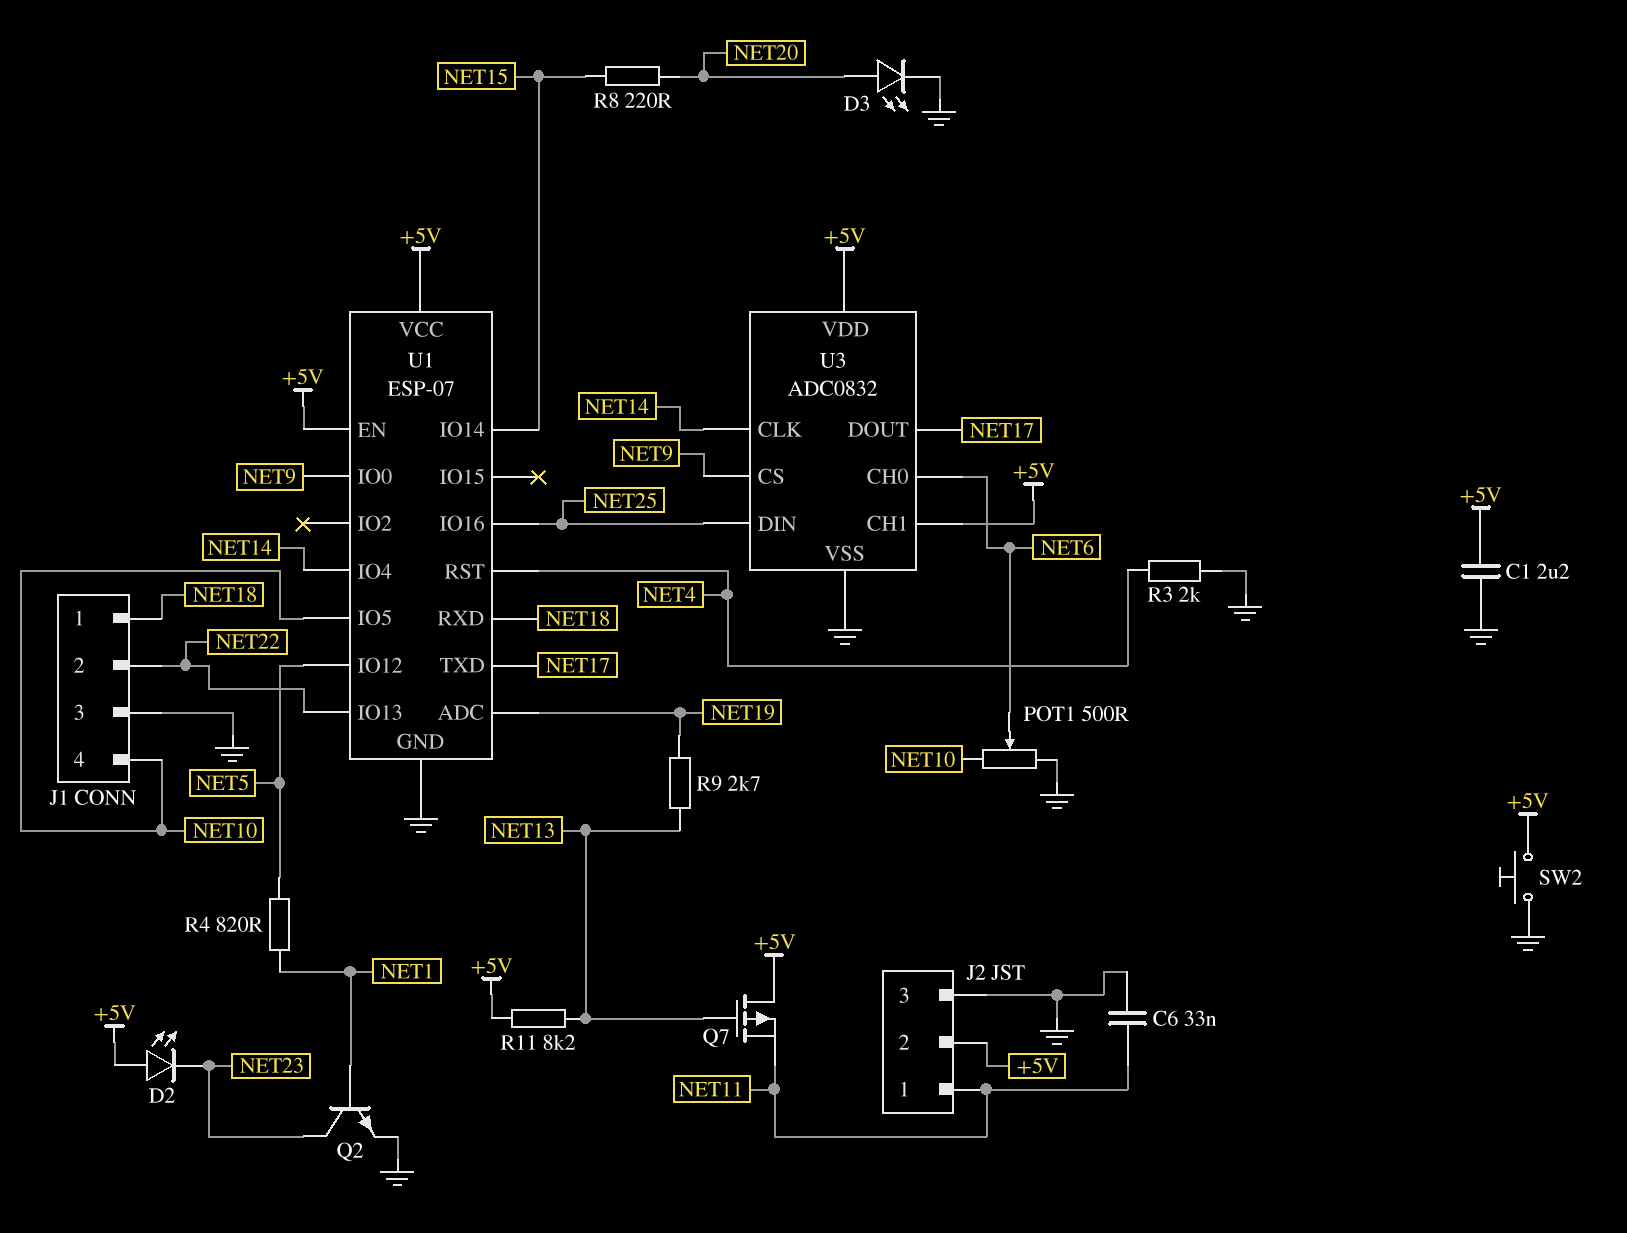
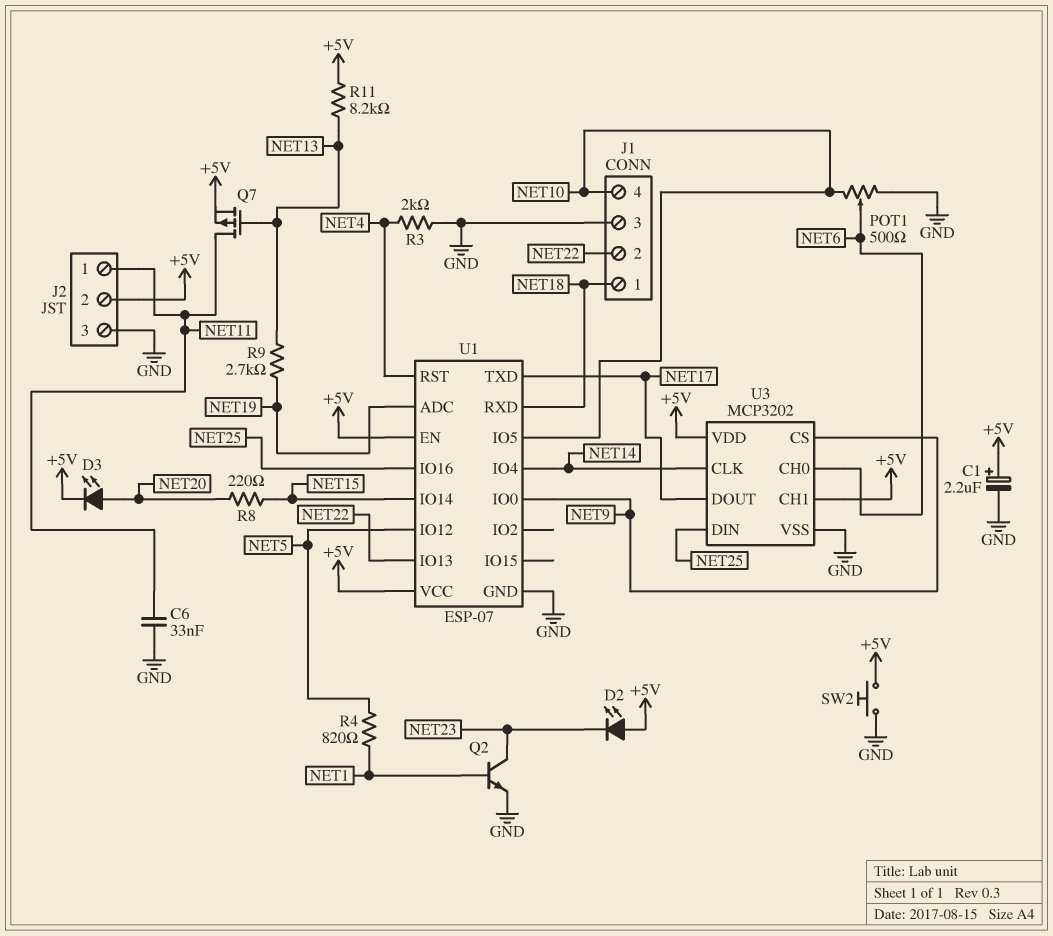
C1: 2.2uF (+5V, GND) -> 2.2uF (plus +5V, minus GND)
D3: LED (A NET20, K GND) -> LED (A NET20, K +5V)
Q7: PMOS (G NET13, D +5V, S NET11) -> PMOS (G NET13, D NET11, S +5V)
U3: ADC0832 -> MCP3202

